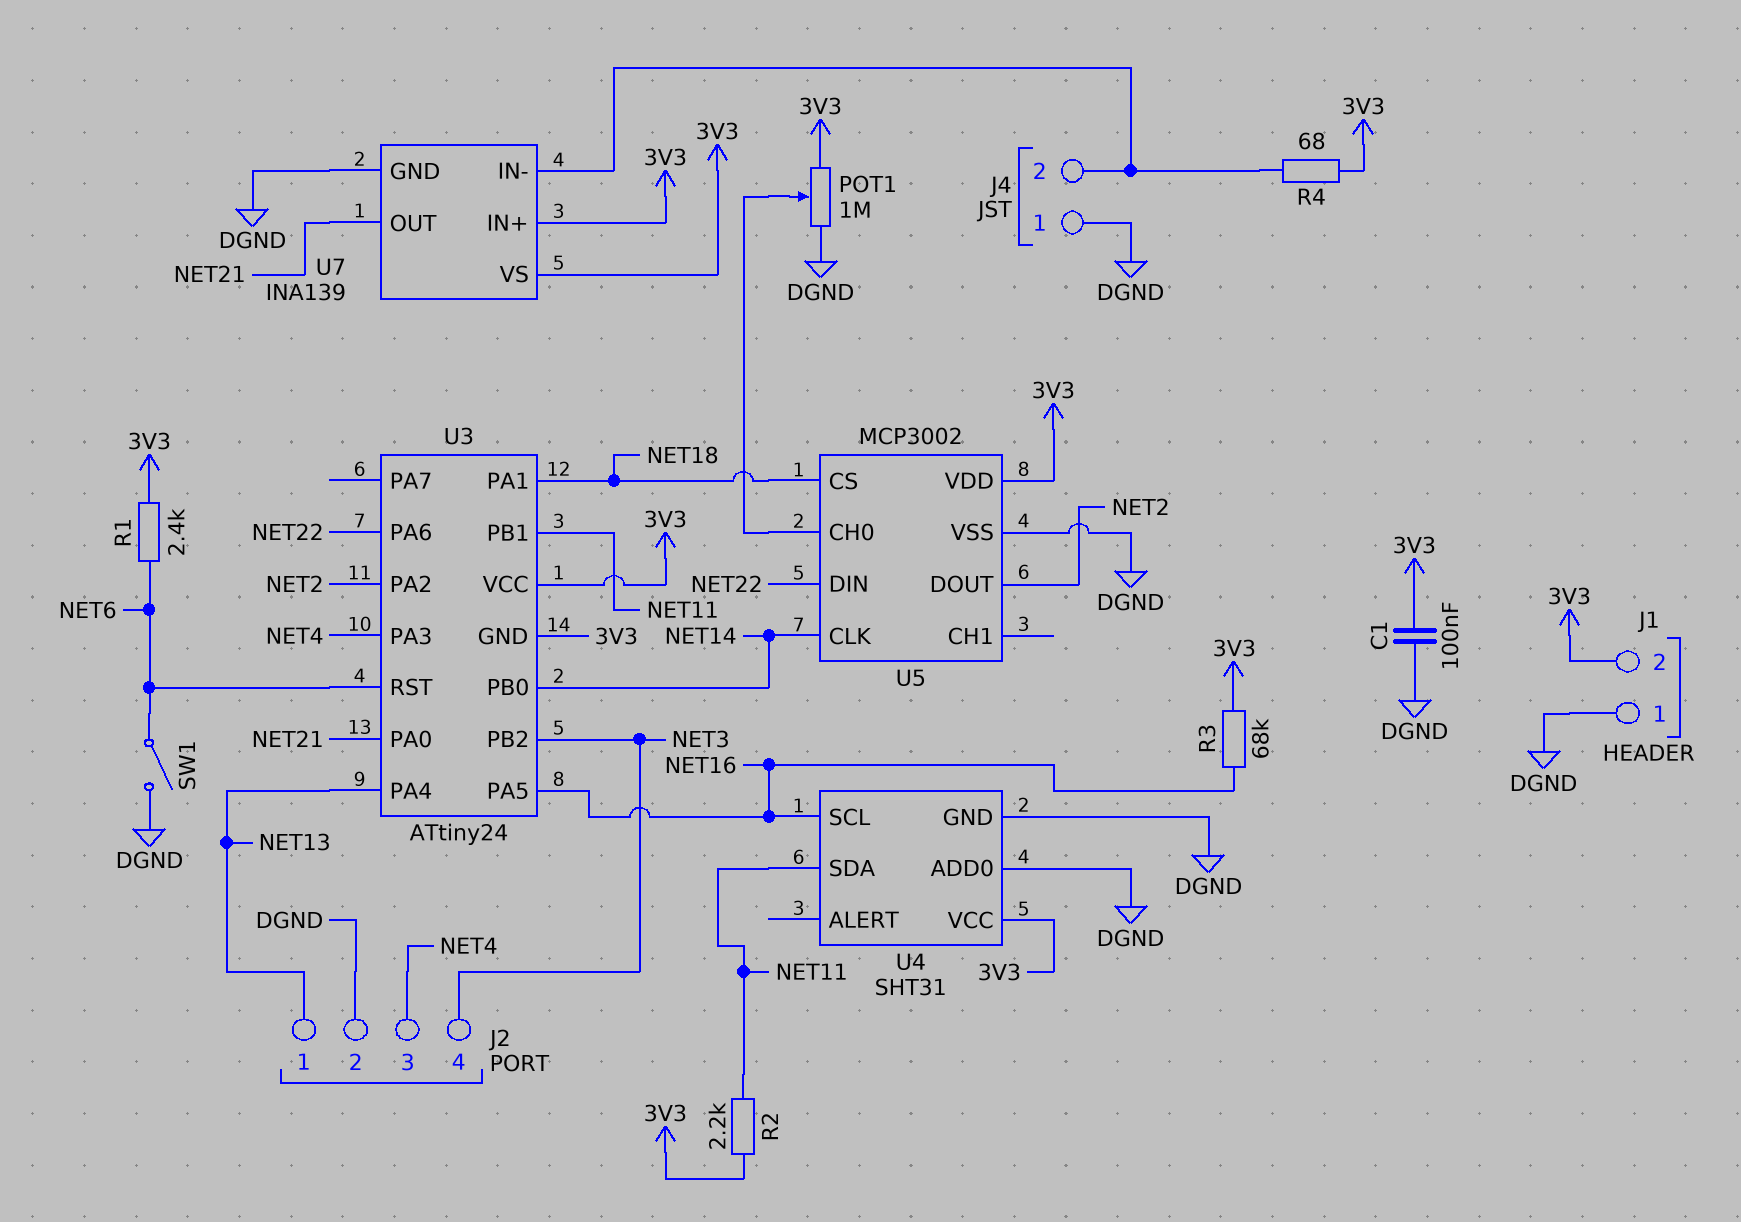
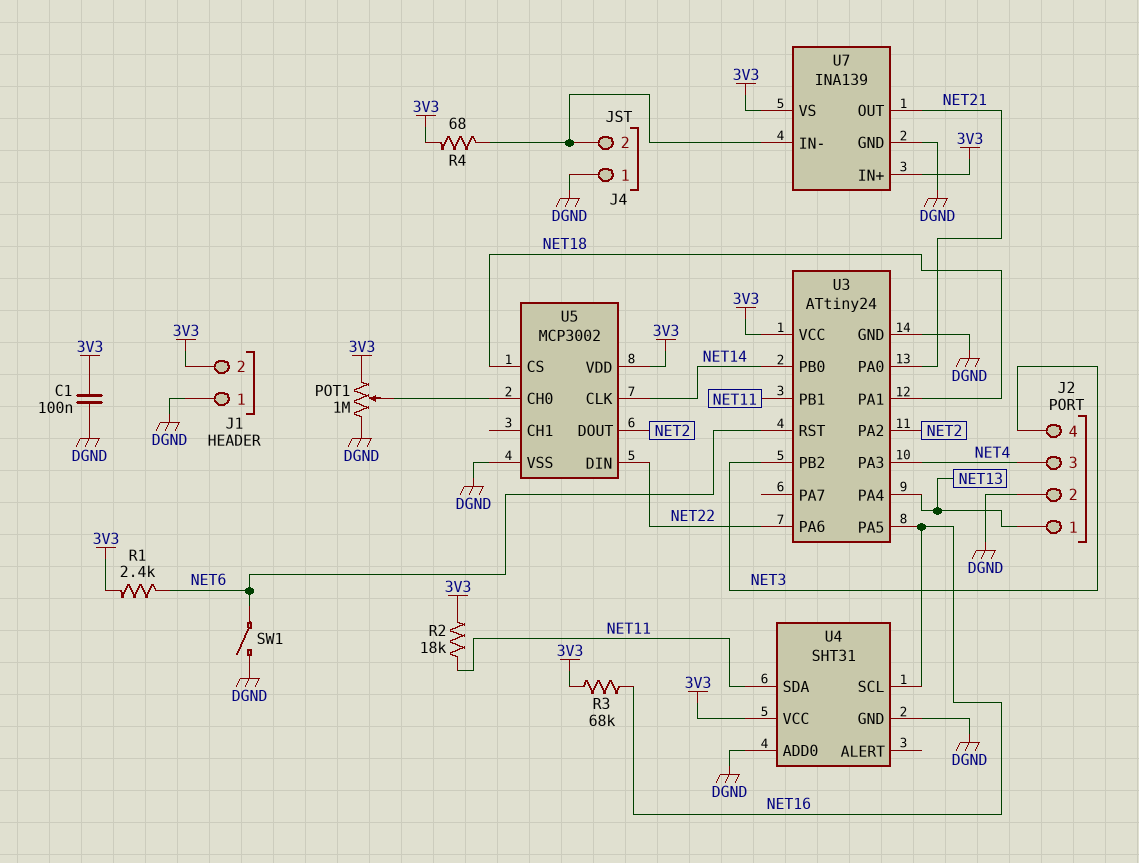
R2: 2.2k (3V3, NET11) -> 18k (3V3, NET11)
U3 pin GND: 3V3 -> DGND

